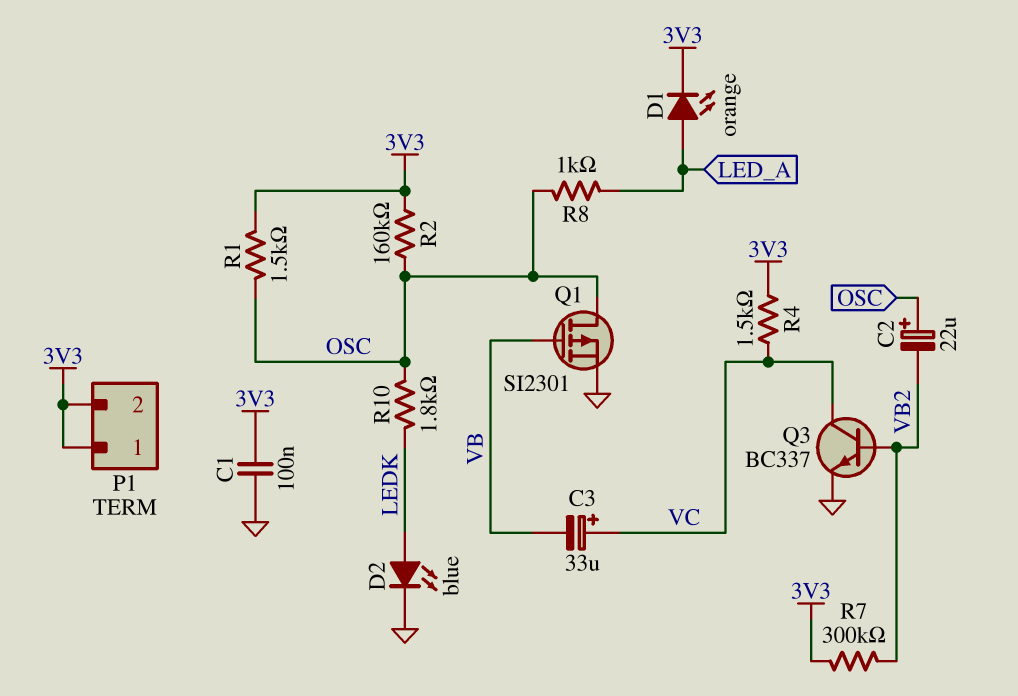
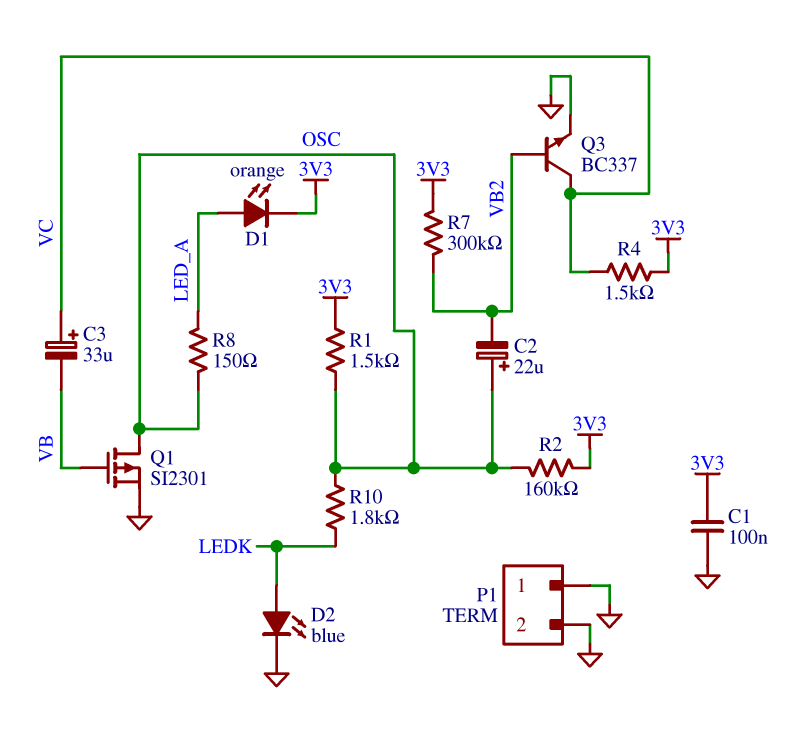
P1 pin 1: 3V3 -> GND
P1 pin 2: 3V3 -> GND
R8: 1k (LED_A, OSC) -> 150 (LED_A, OSC)

